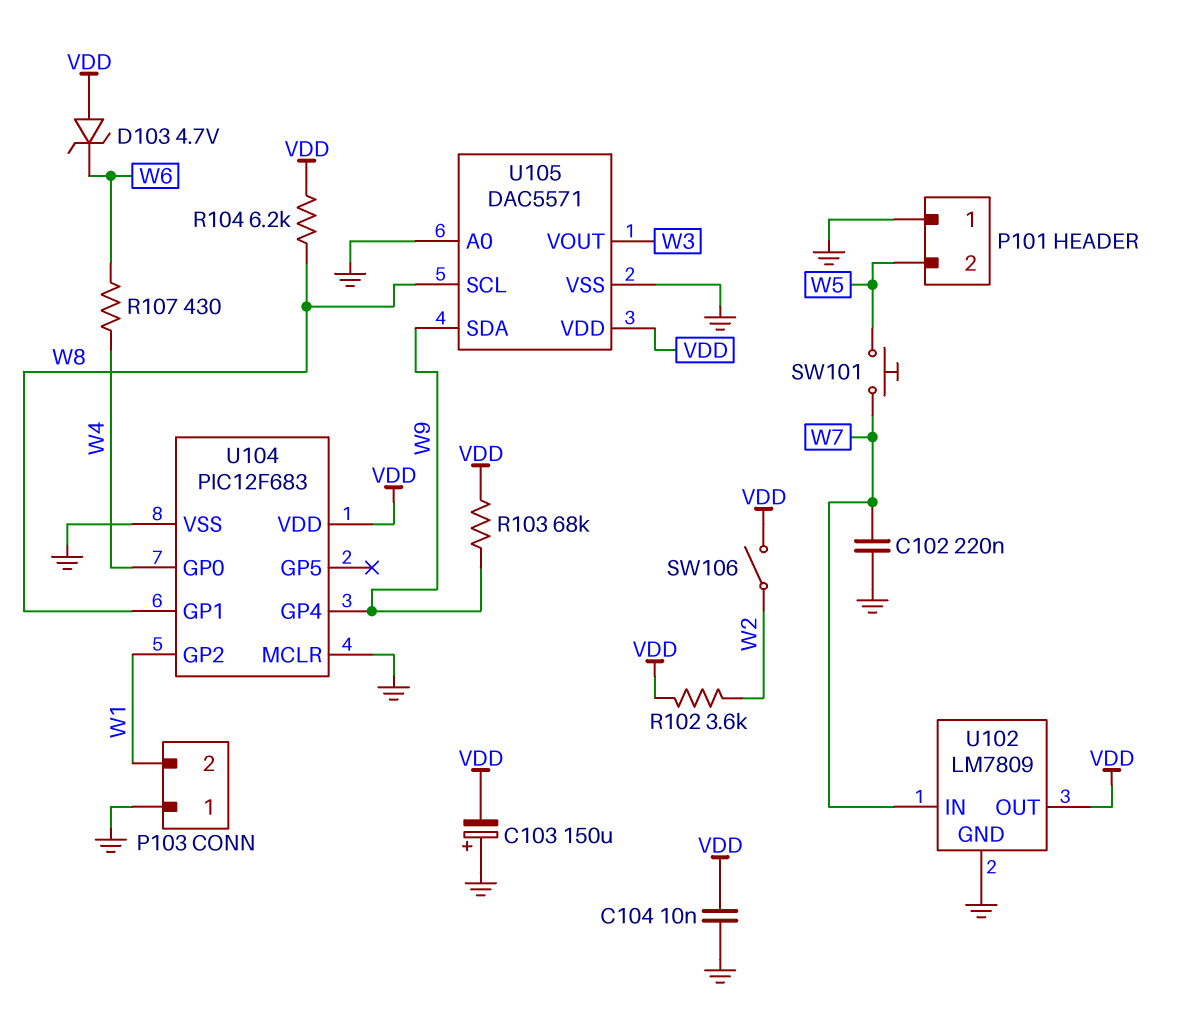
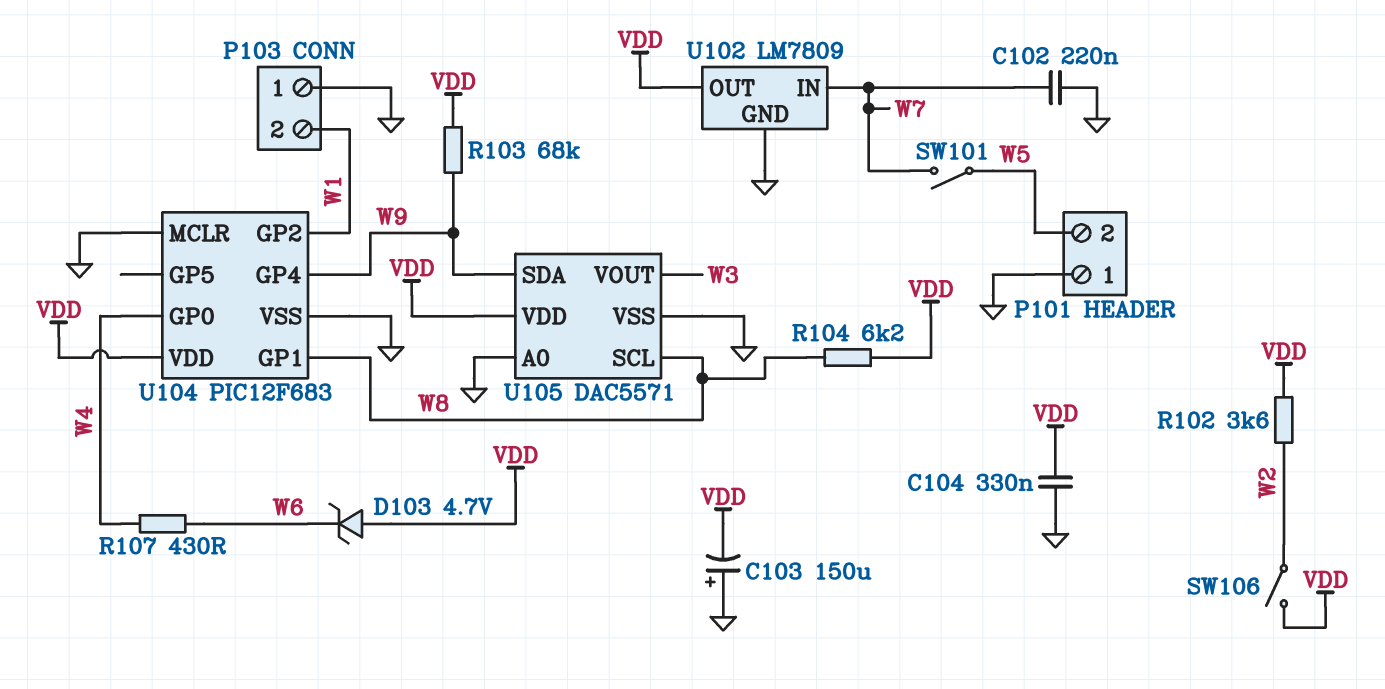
C104: 10nF (GND, VDD) -> 330nF (GND, VDD)
SW101: button (W5, W7) -> switch (W5, W7)

